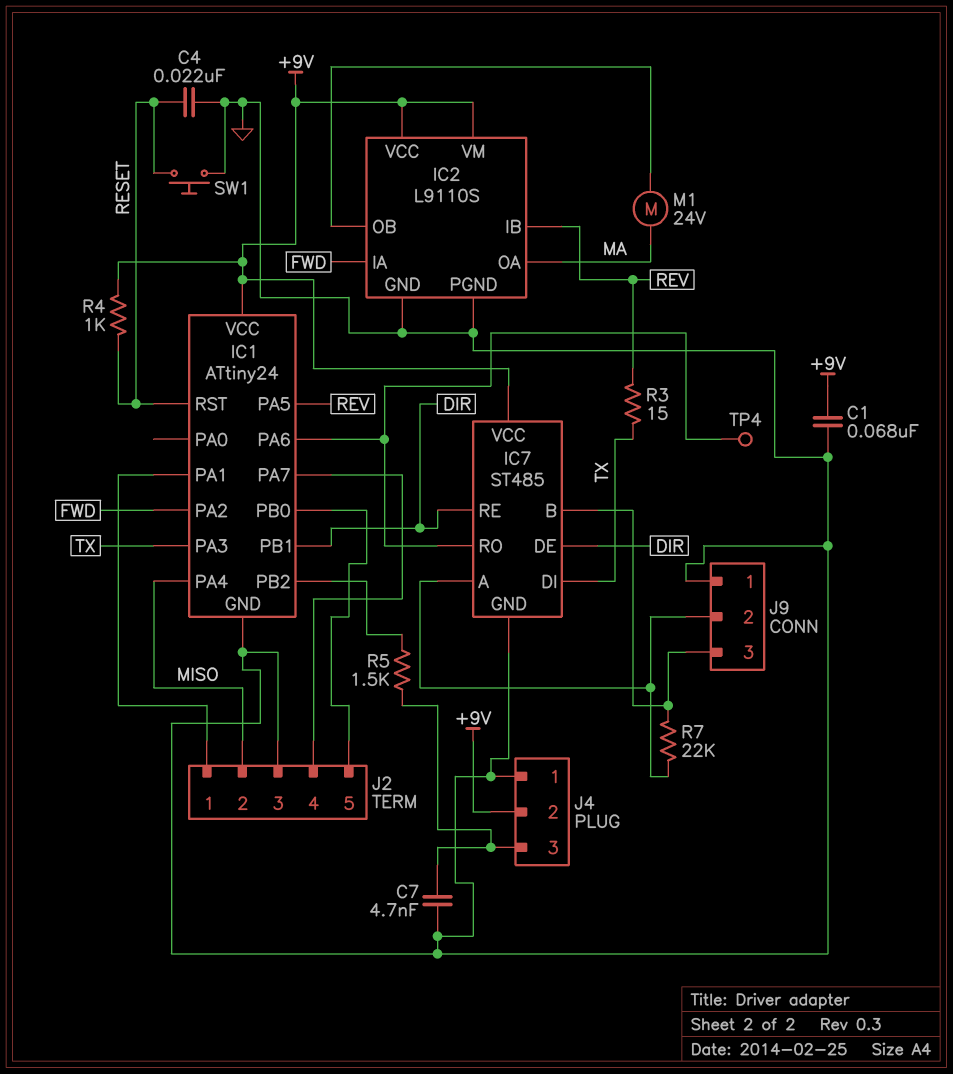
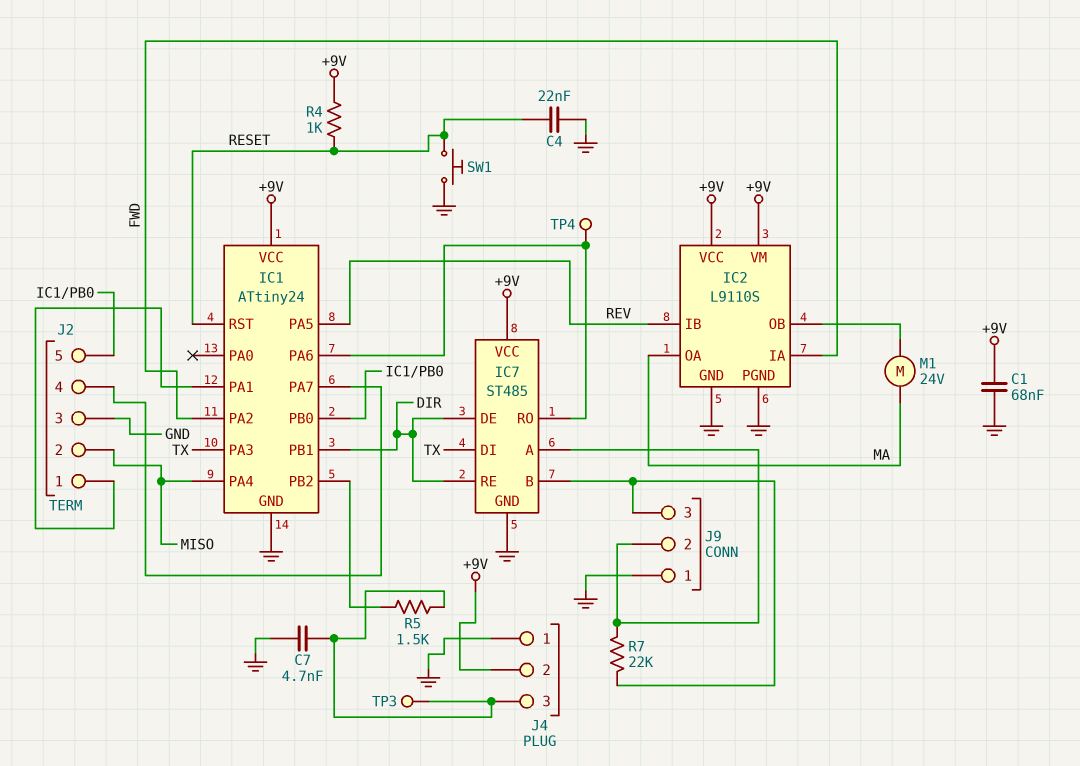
R3: 15 (REV, TX) -> none
TP3: none -> test point (J4/3)

